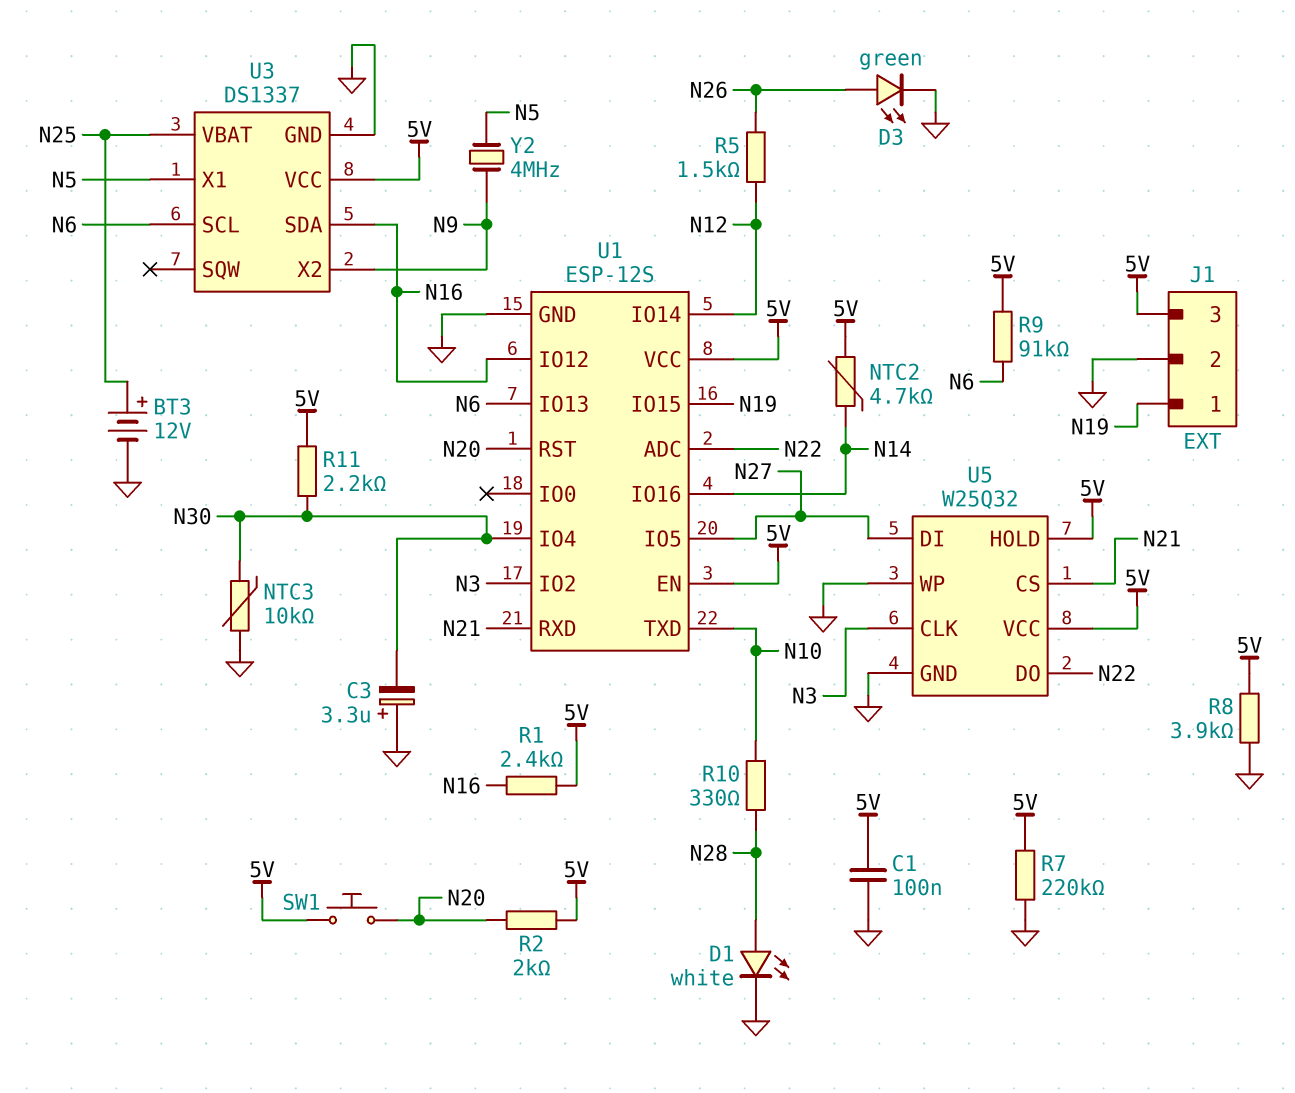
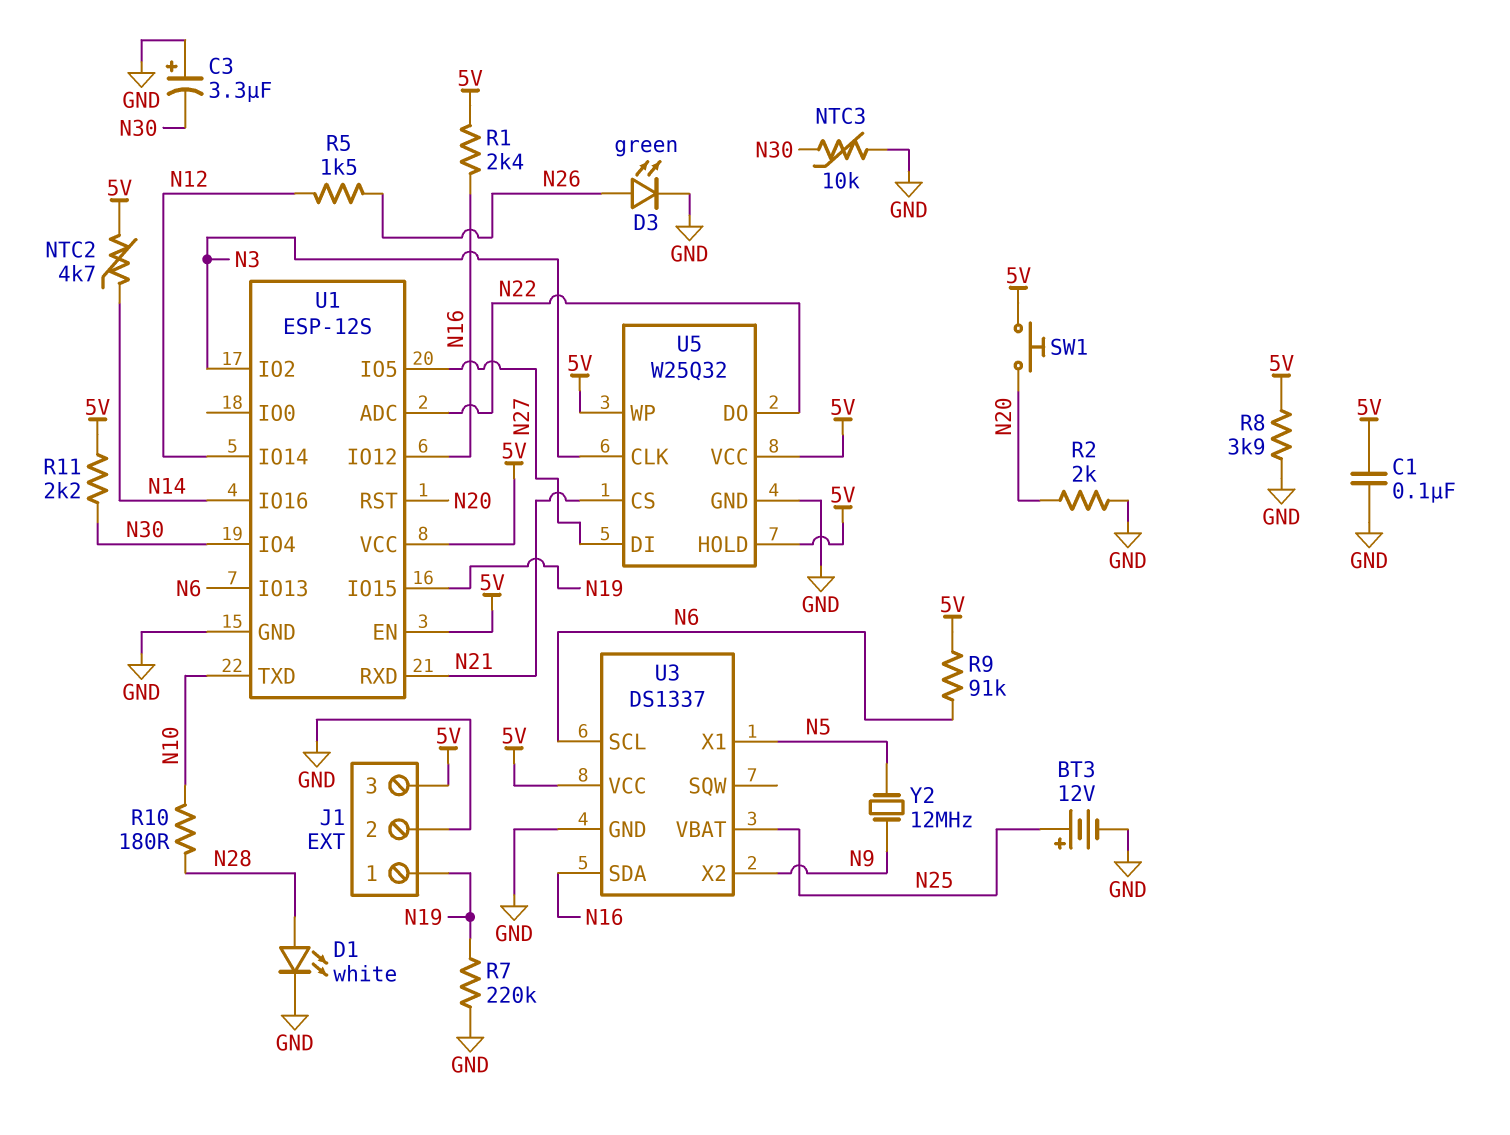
R2: 2k (5V, N20) -> 2k (GND, N20)
R7: 220k (5V, GND) -> 220k (GND, N19)
R10: 330 (N10, N28) -> 180 (N10, N28)
U5 pin WP: GND -> 5V
Y2: 4MHz (N5, N9) -> 12MHz (N5, N9)

